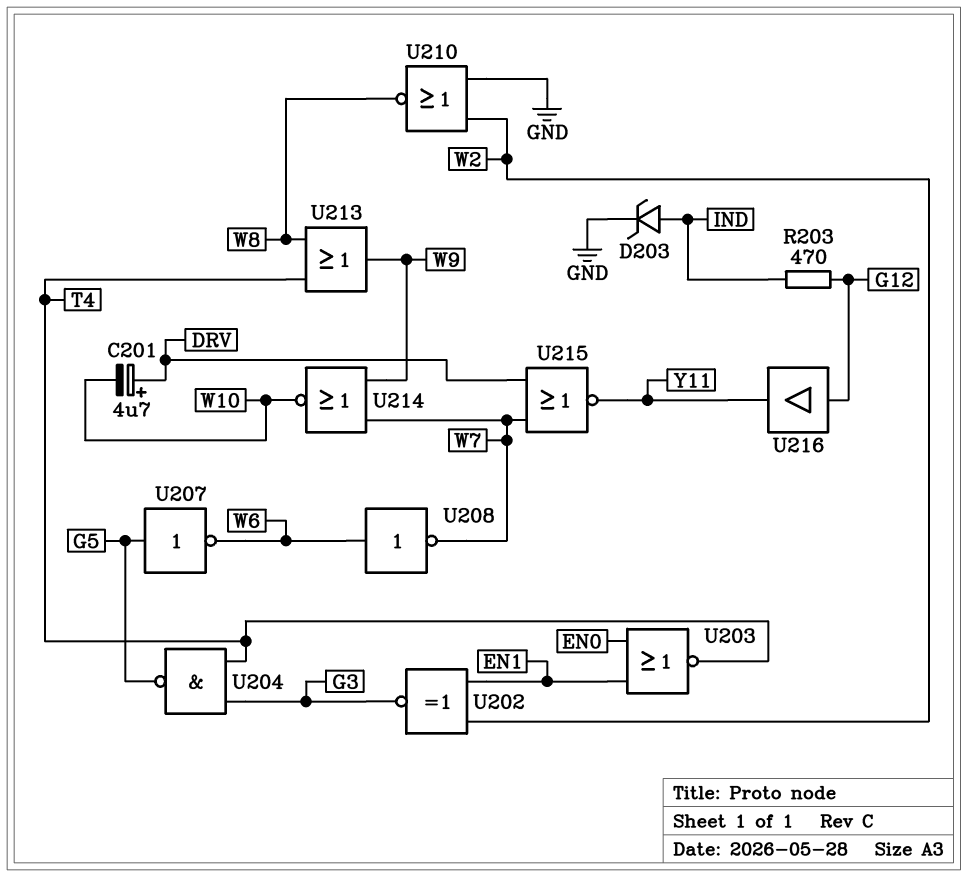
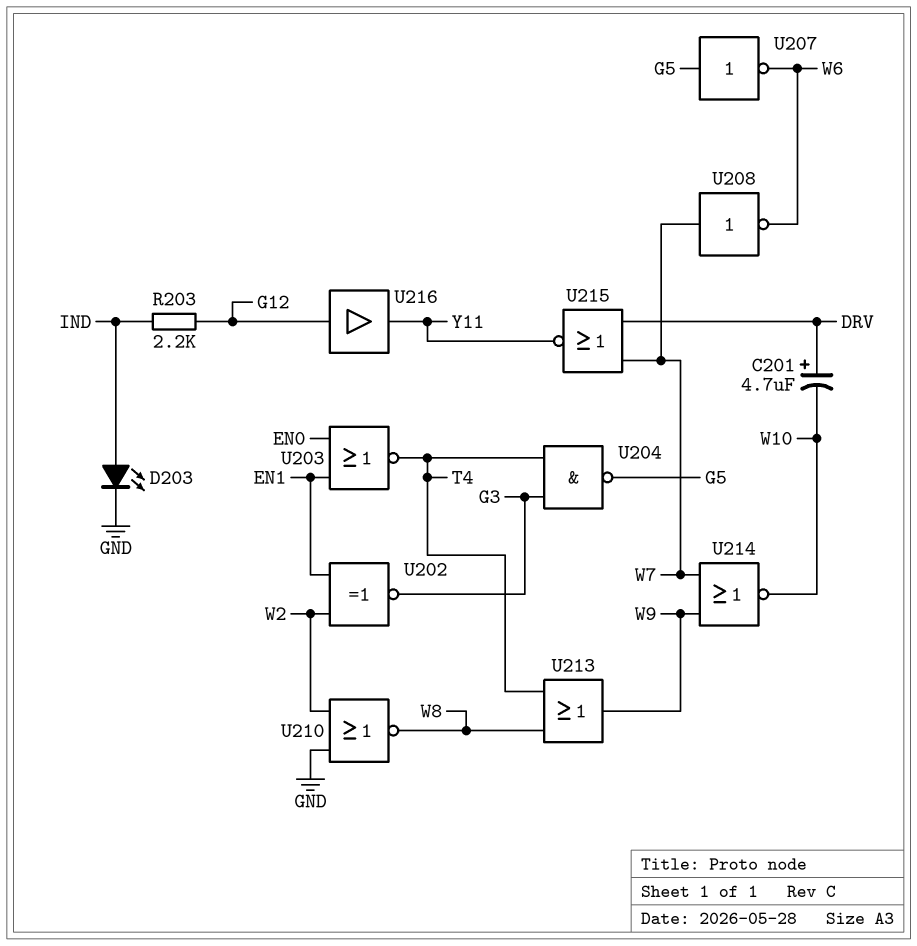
D203: zener (A IND, K GND) -> LED (A IND, K GND)
R203: 470 (G12, IND) -> 2.2k (G12, IND)
U208: NOT (in W6, out W7) -> NOT (in W7, out W6)

